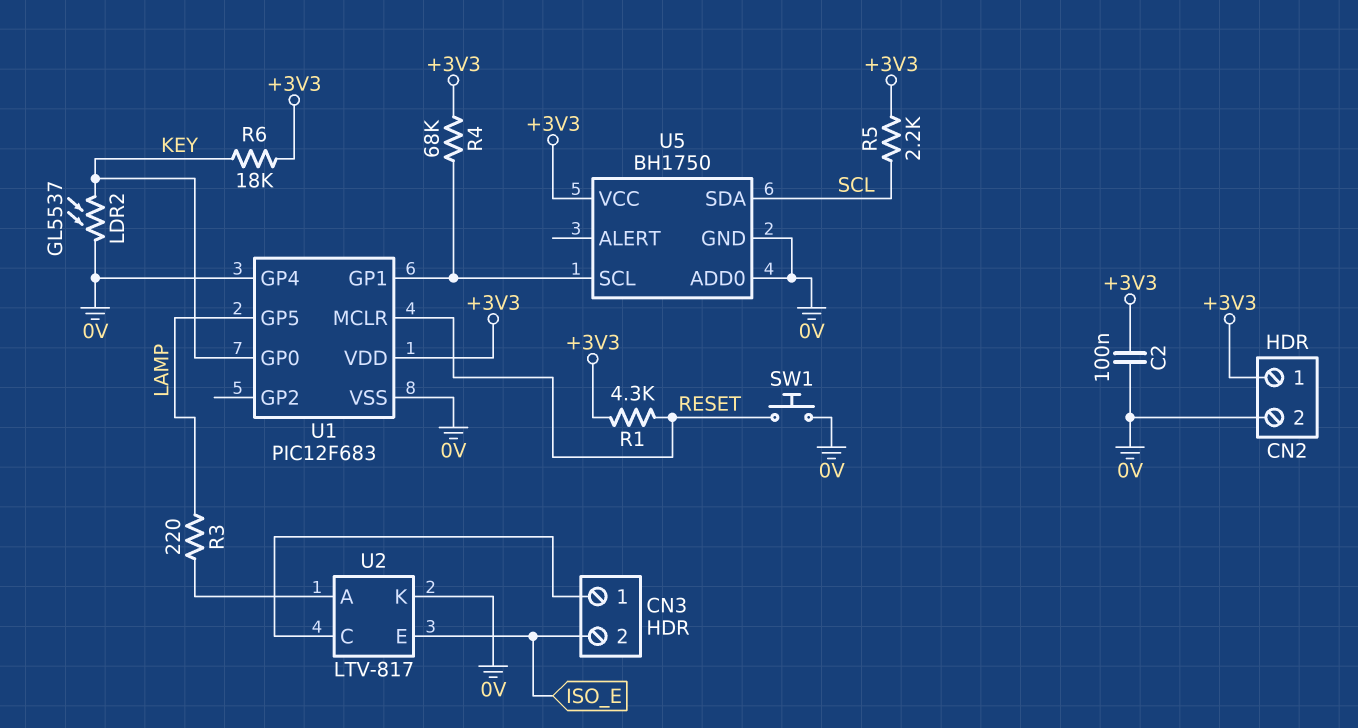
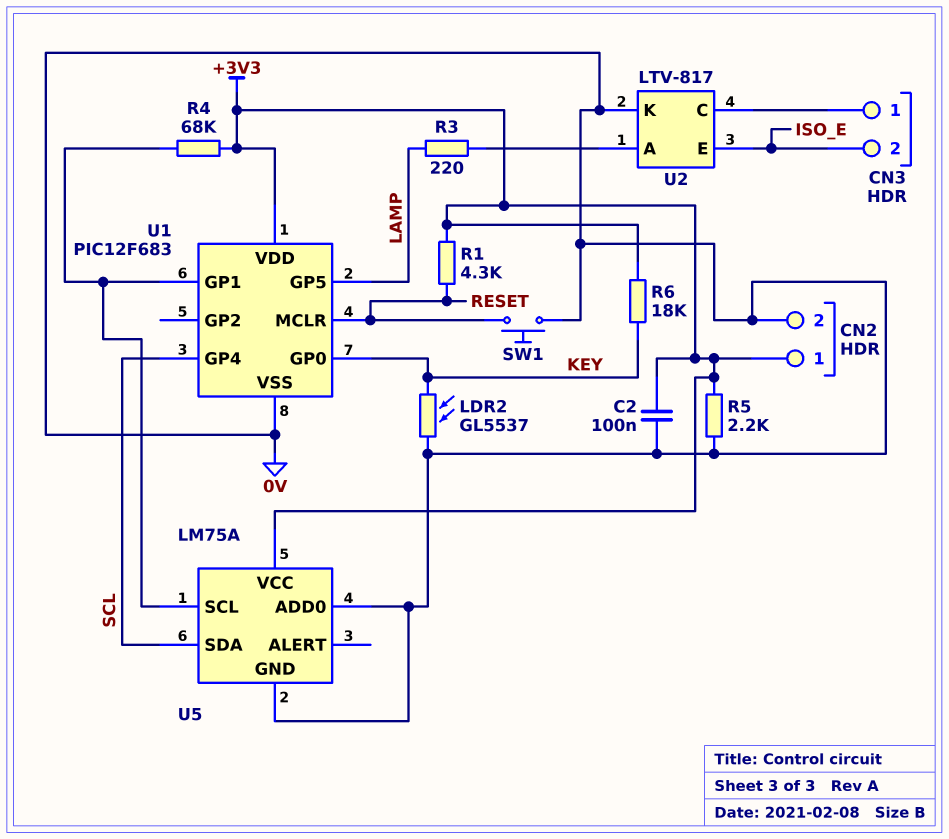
R5: 2.2k (+3V3, SCL) -> 2.2k (+3V3, 0V)
U1 pin GP4: 0V -> SCL
U5: BH1750 -> LM75A

